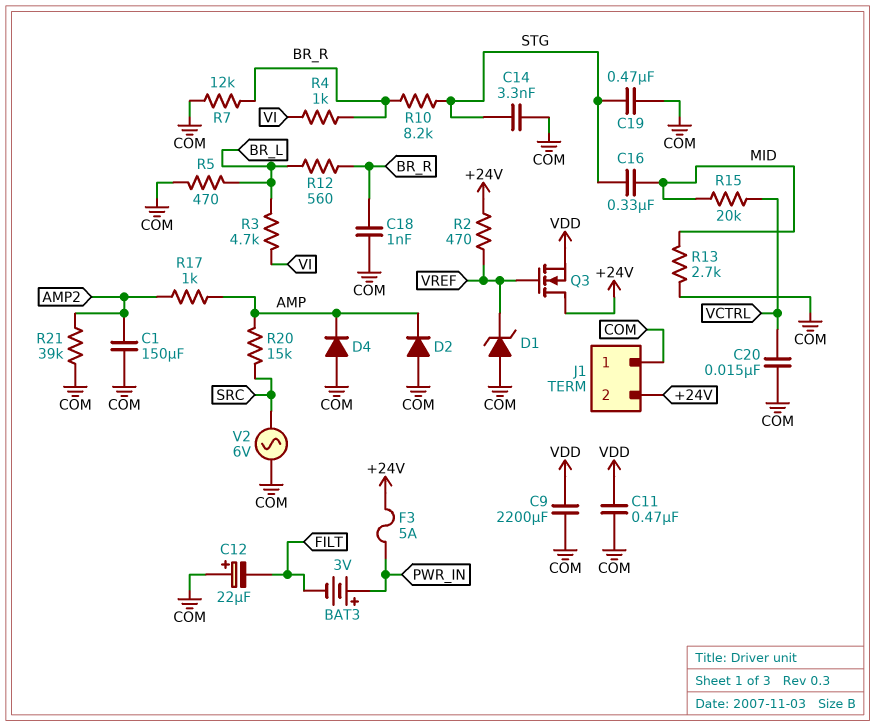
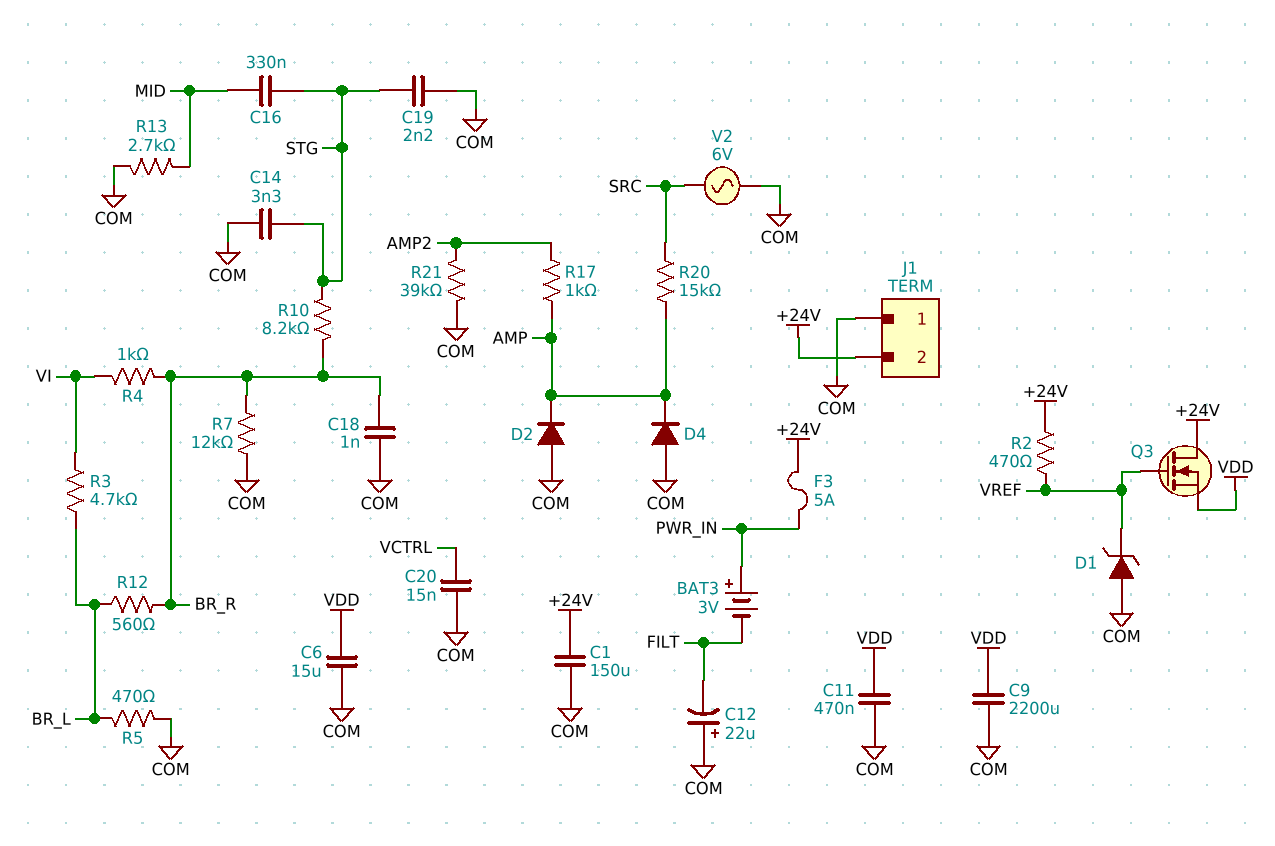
C1: 150uF (AMP2, COM) -> 150uF (+24V, COM)
C6: none -> 15uF (COM, VDD)
C19: 470nF (COM, STG) -> 2.2nF (COM, STG)
R15: 20k (MID, VCTRL) -> none

